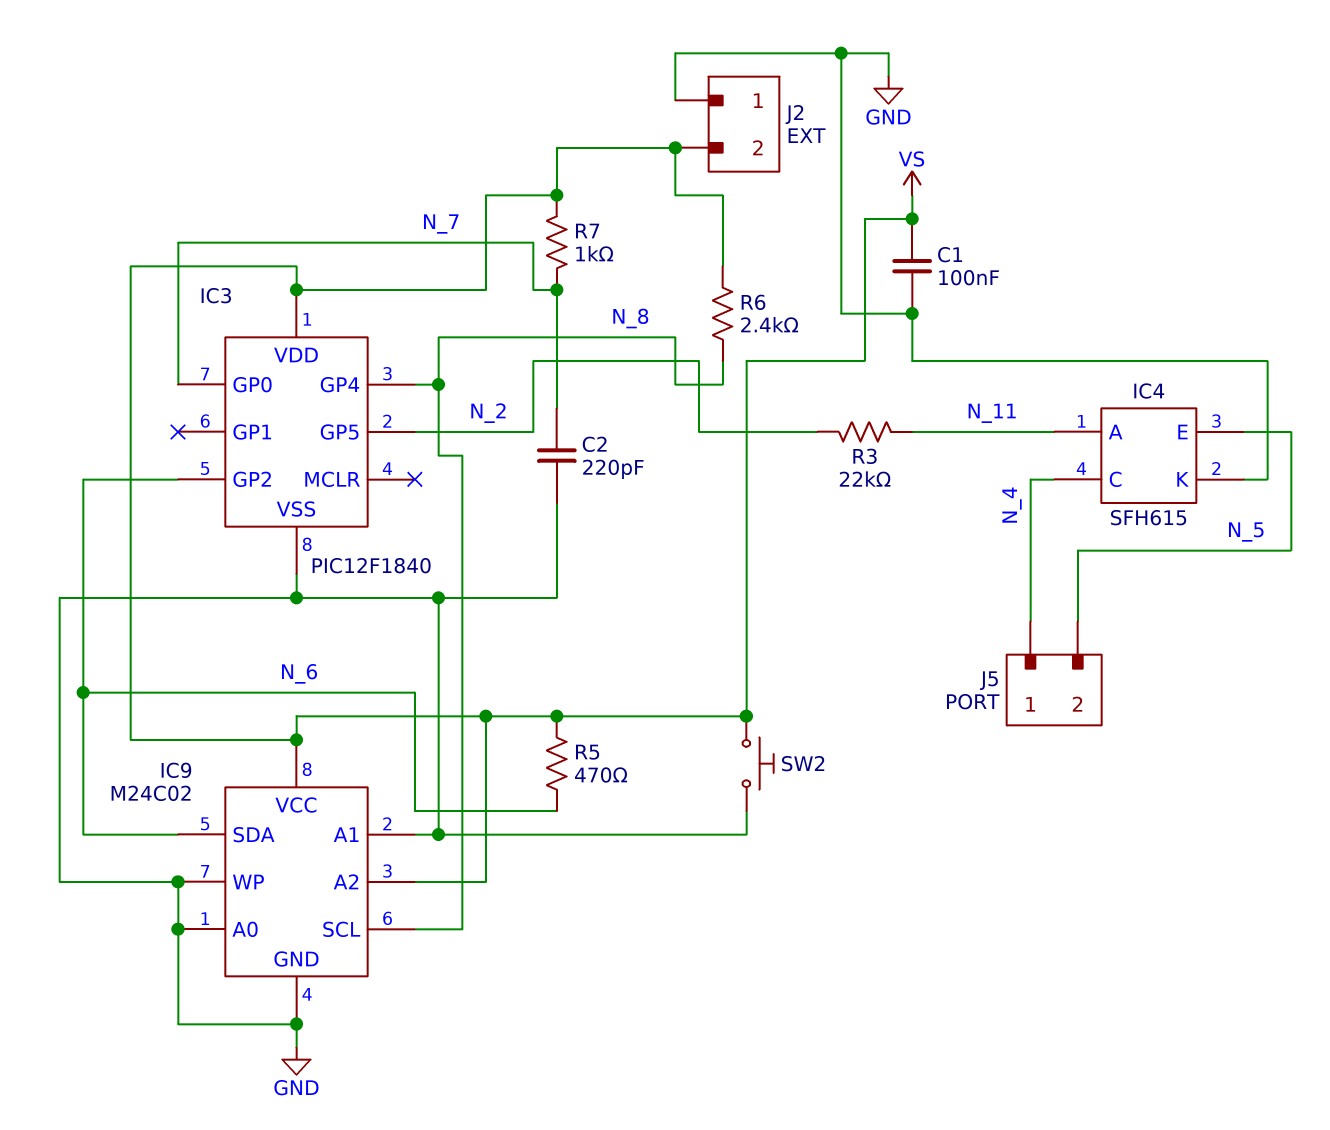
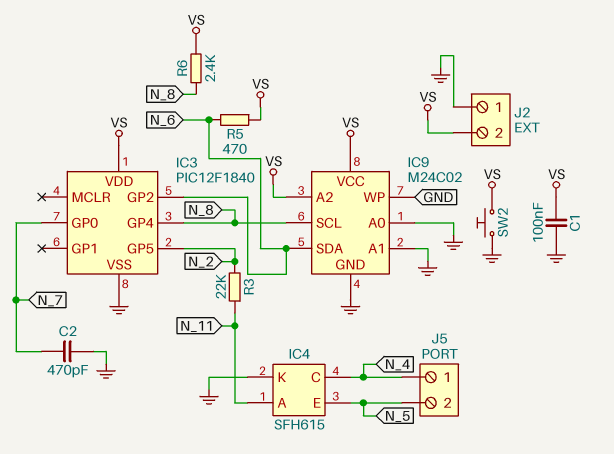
C2: 220pF (GND, N_7) -> 470pF (GND, N_7)
R7: 1k (N_7, VS) -> none

